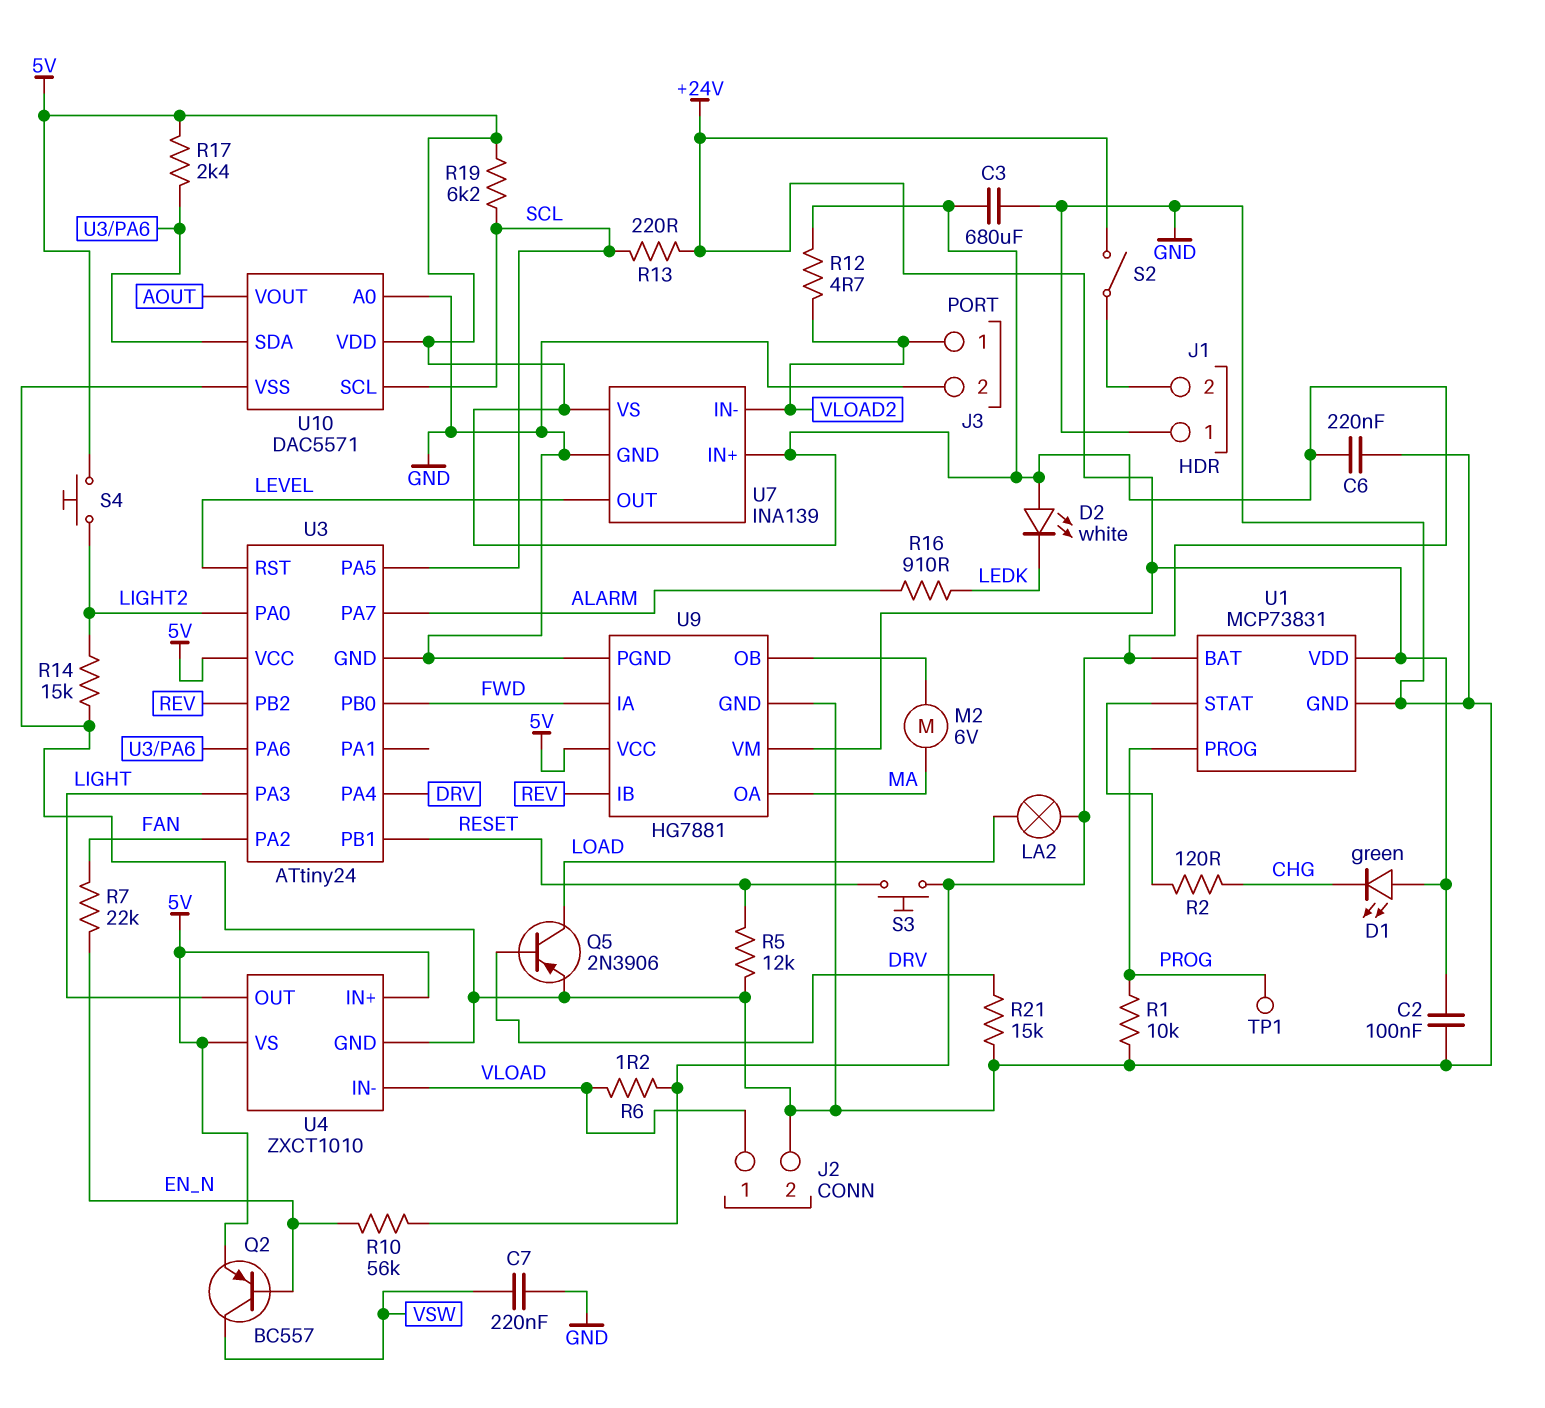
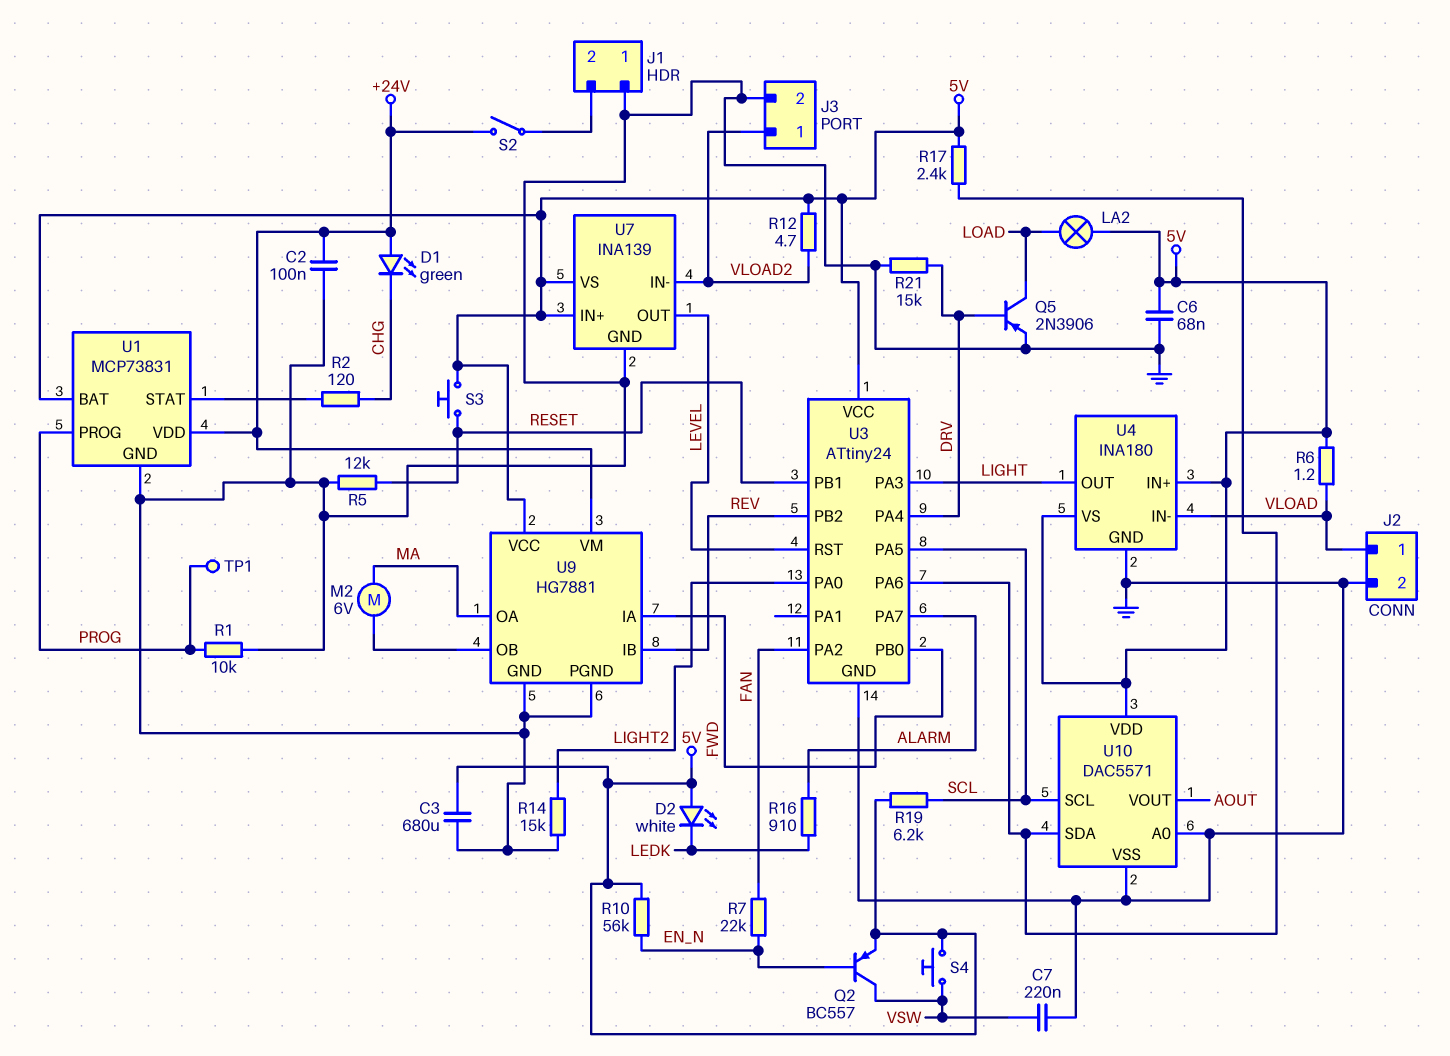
C6: 220nF (5V, GND) -> 68nF (5V, GND)
R13: 220 (+24V, SCL) -> none
S4: button (5V, LIGHT2) -> button (5V, VSW)
U4: ZXCT1010 -> INA180

